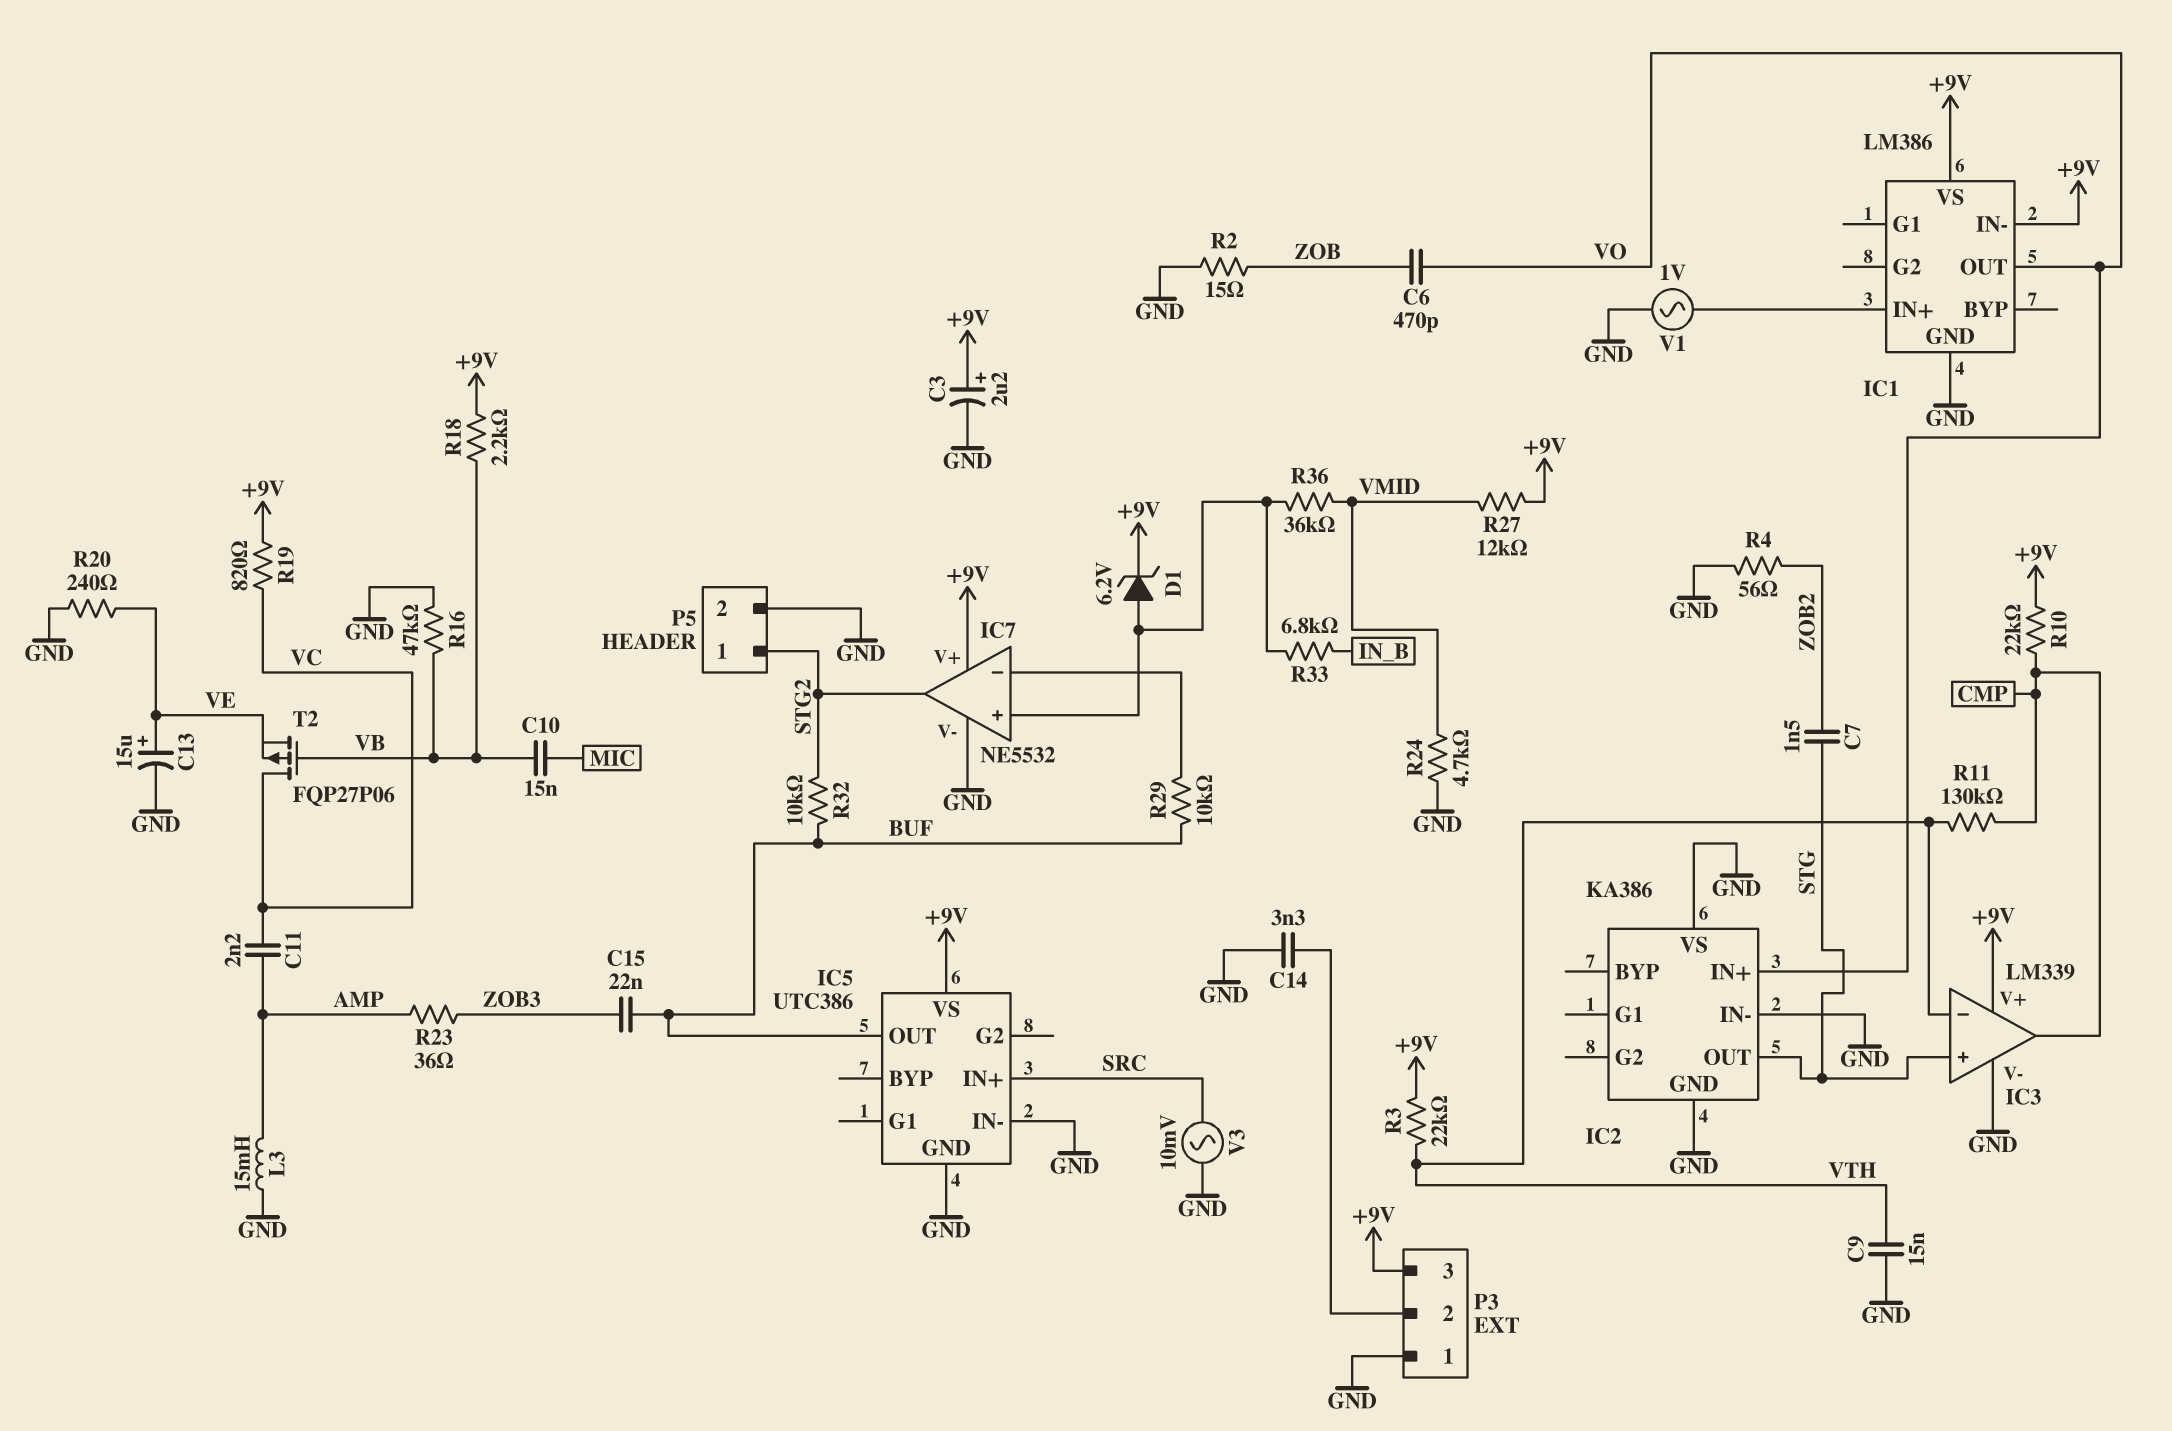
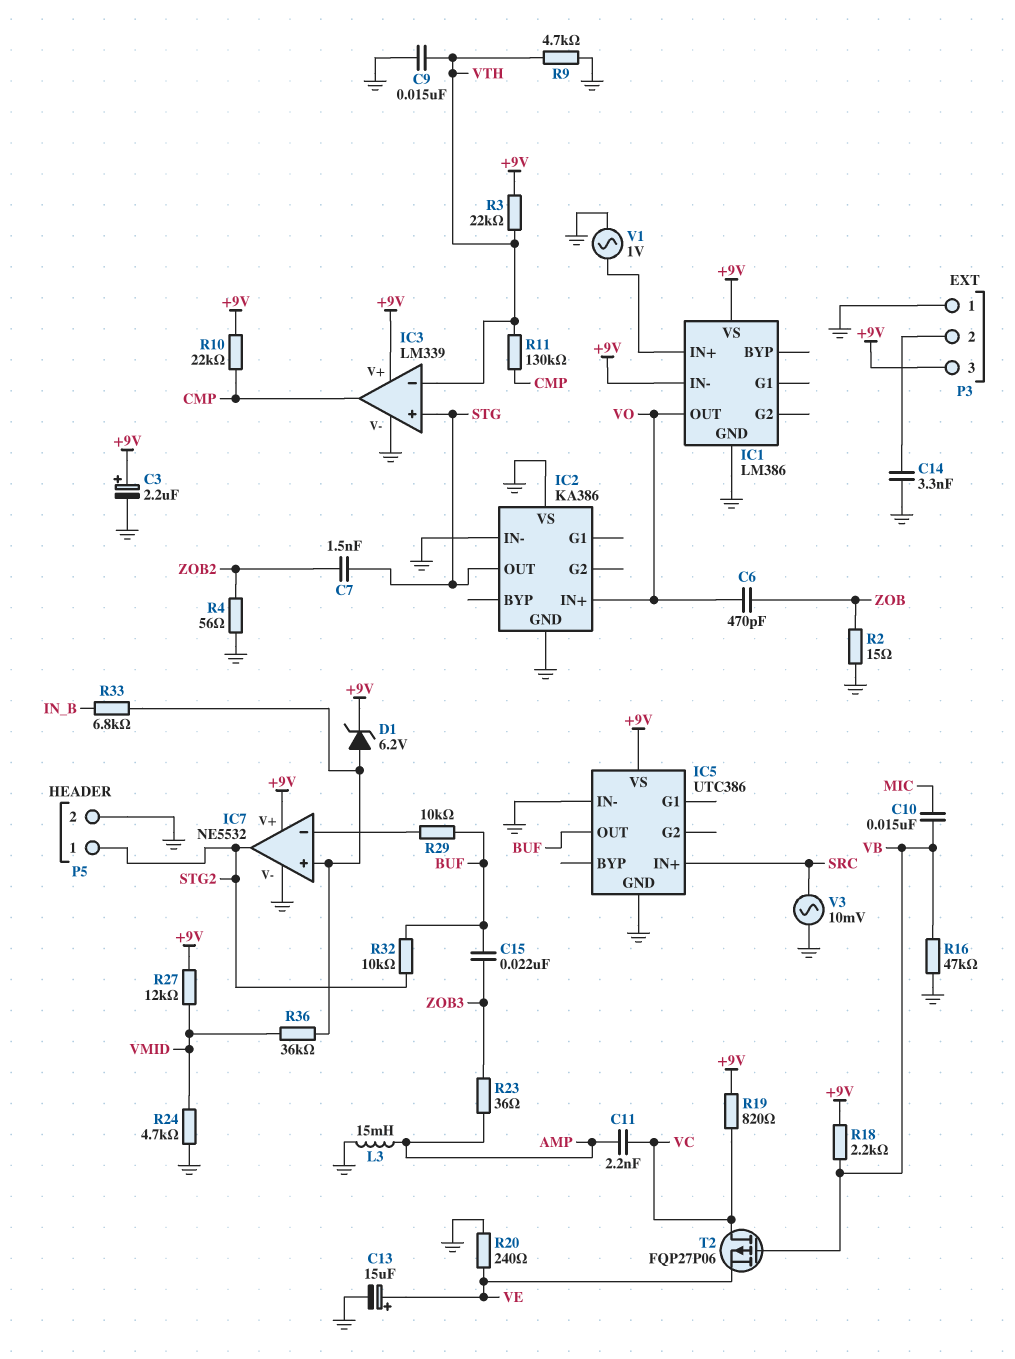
R9: none -> 4.7k (GND, VTH)

